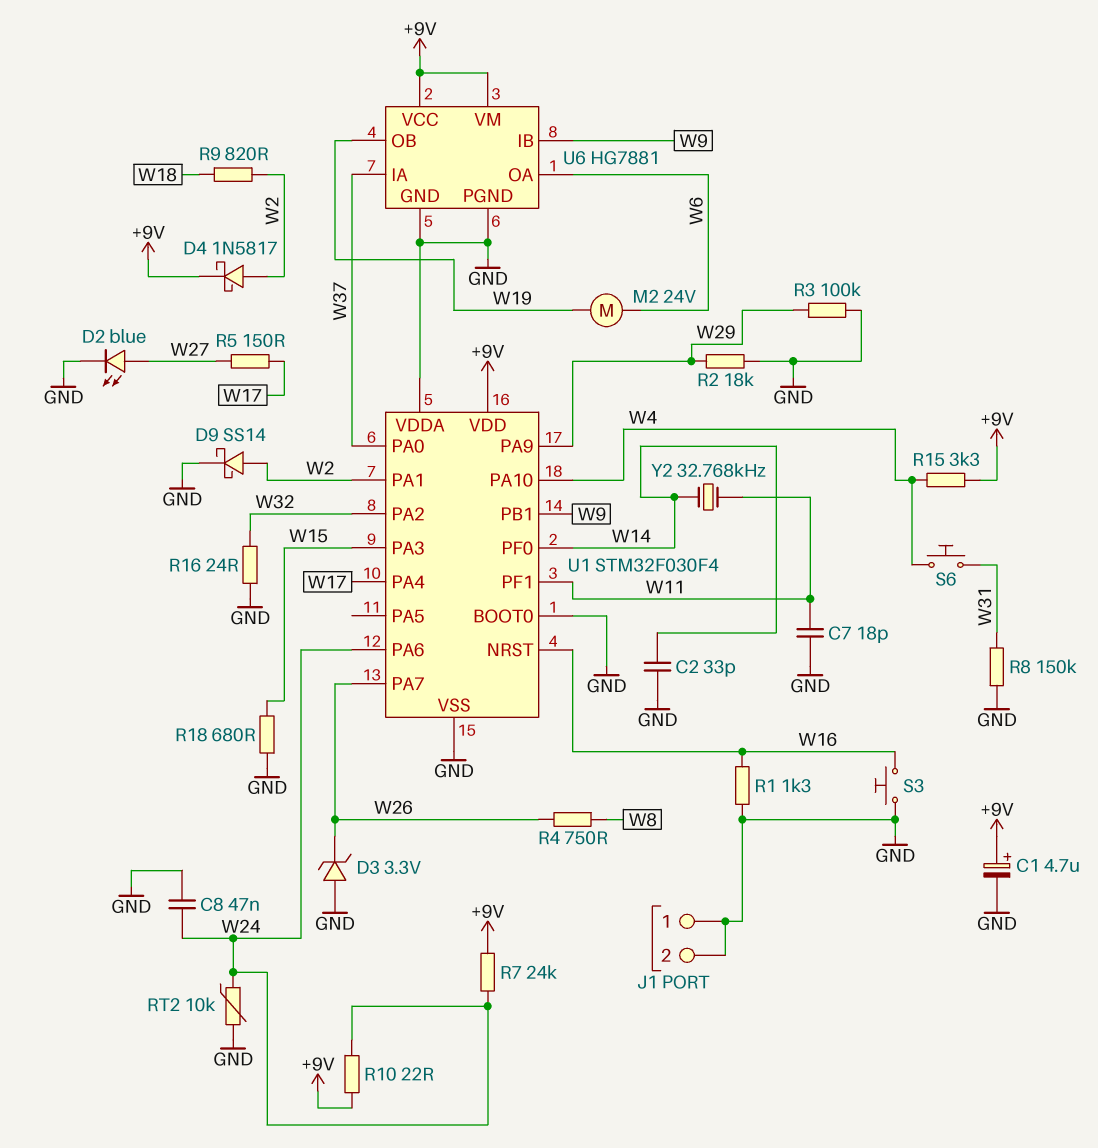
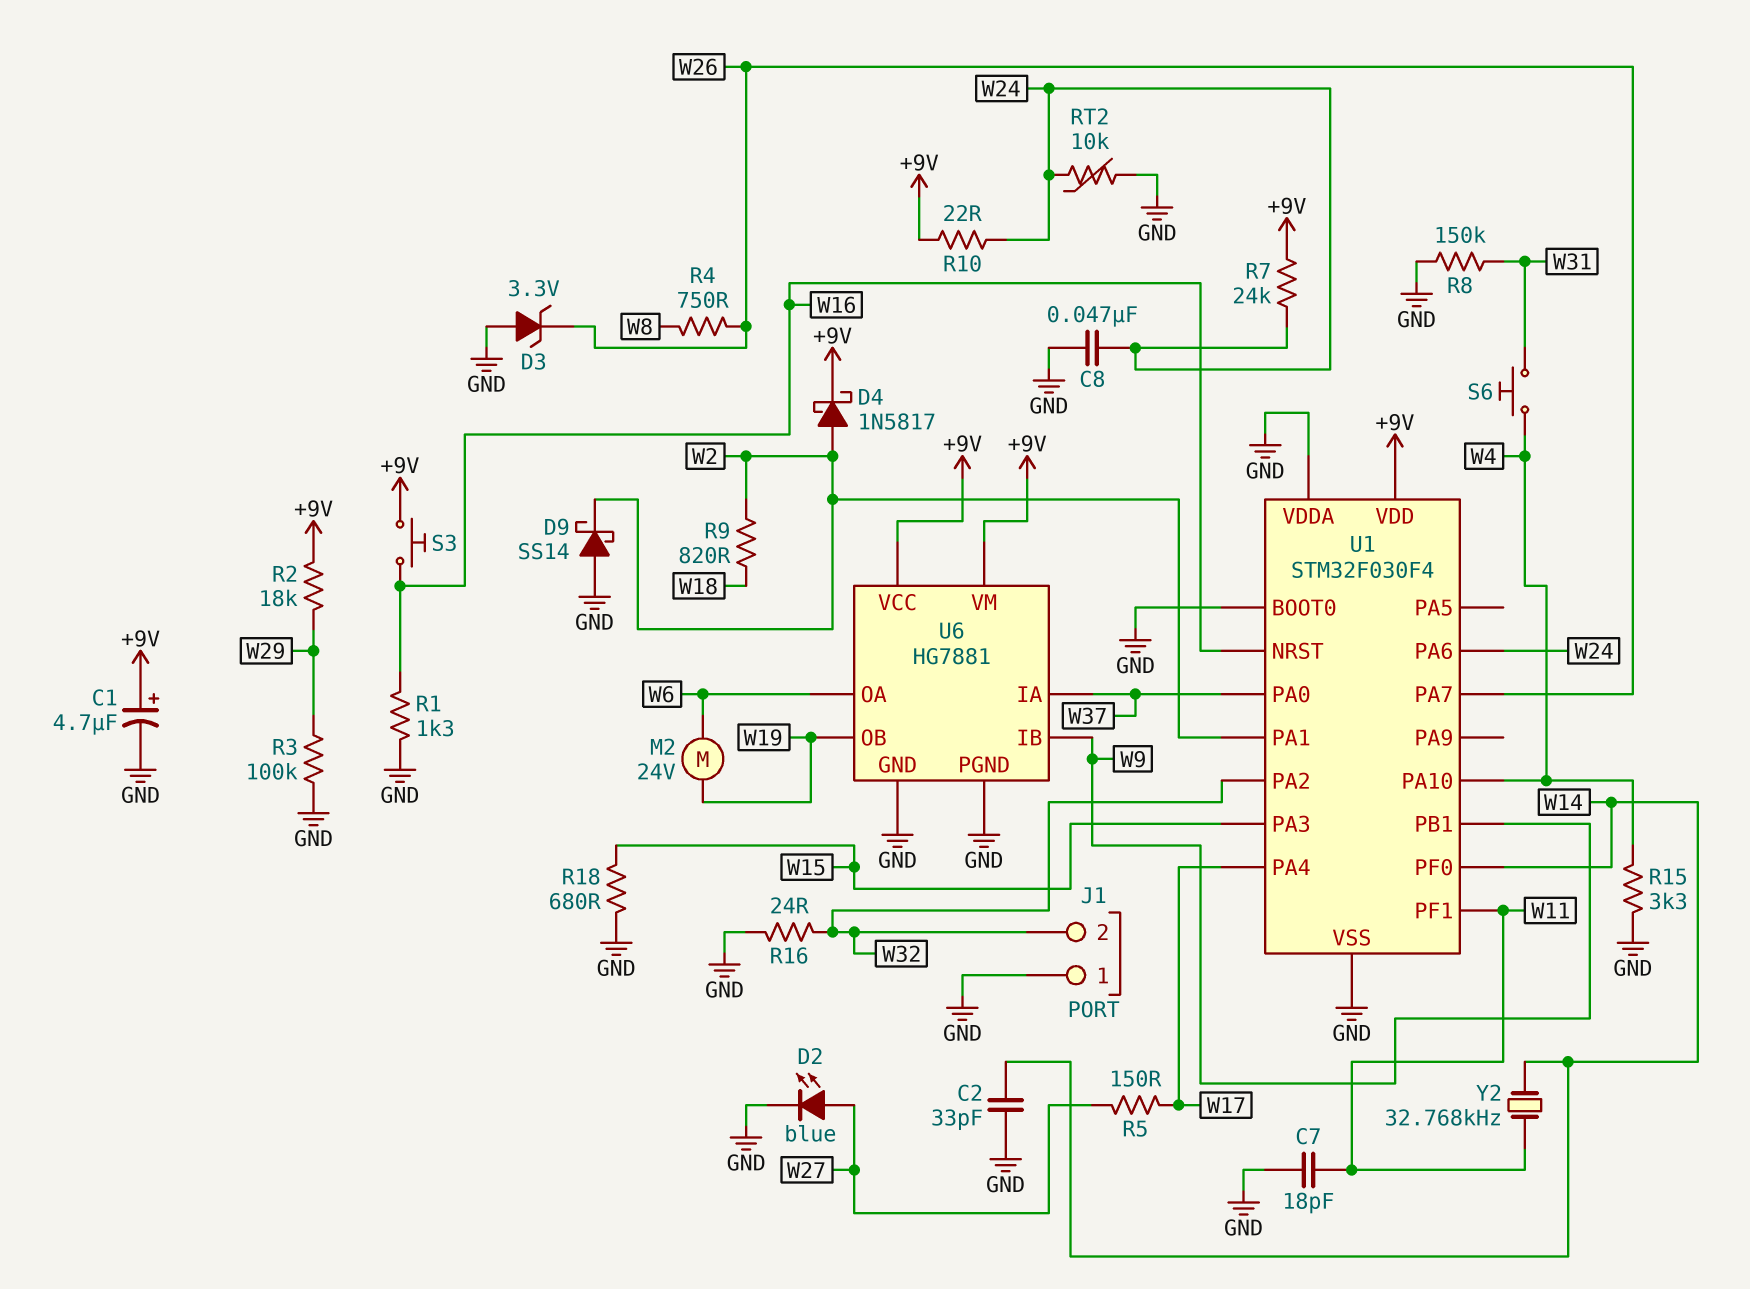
D9: schottky SS14 (A W2, K GND) -> schottky SS14 (A GND, K W2)
J1 pin 2: GND -> W32
R2: 18k (GND, W29) -> 18k (+9V, W29)
R15: 3.3k (+9V, W4) -> 3.3k (GND, W4)
S3: button (GND, W16) -> button (+9V, W16)
U1 pin PA9: W29 -> none

